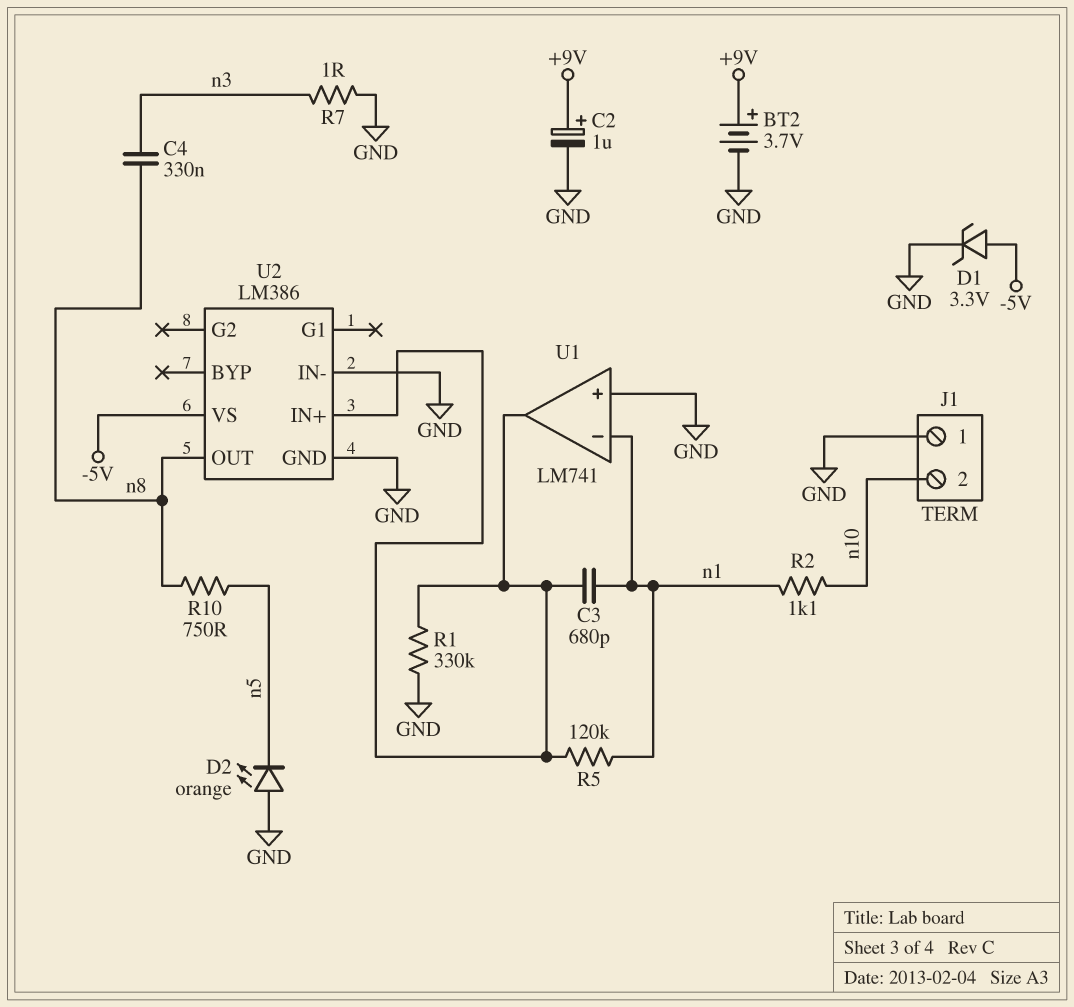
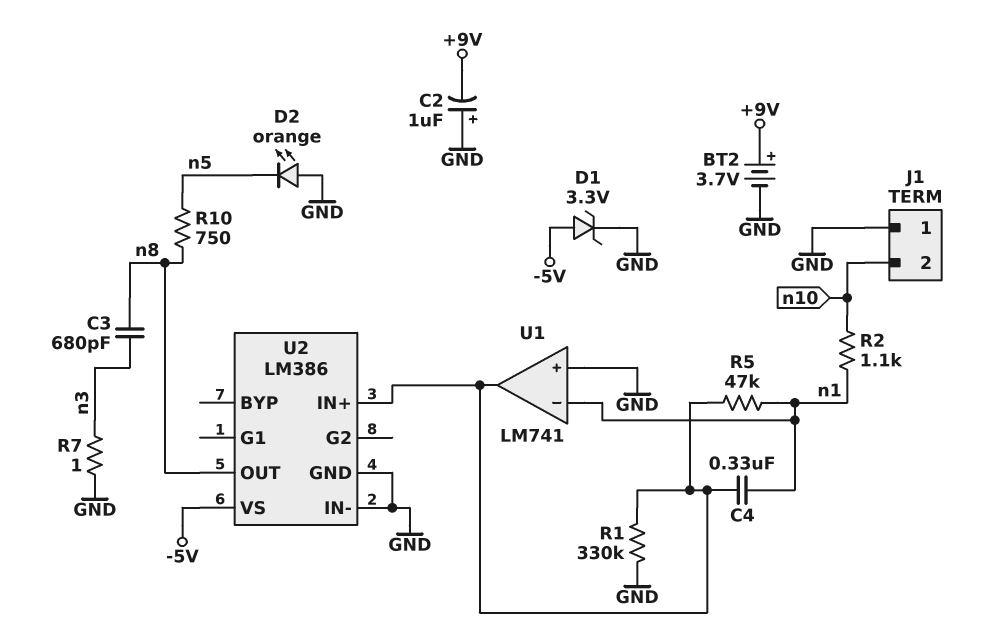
C2: 1uF (plus +9V, minus GND) -> 1uF (plus GND, minus +9V)
C3: 680pF (U1/out, n1) -> 680pF (n3, n8)
C4: 330nF (n3, n8) -> 330nF (U1/out, n1)
R5: 120k (U1/out, n1) -> 47k (U1/out, n1)

